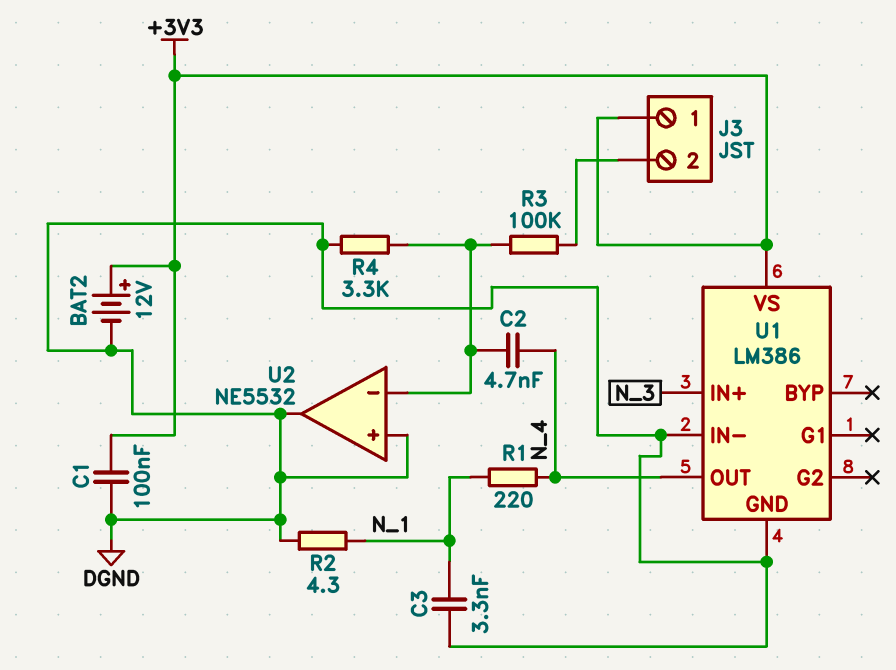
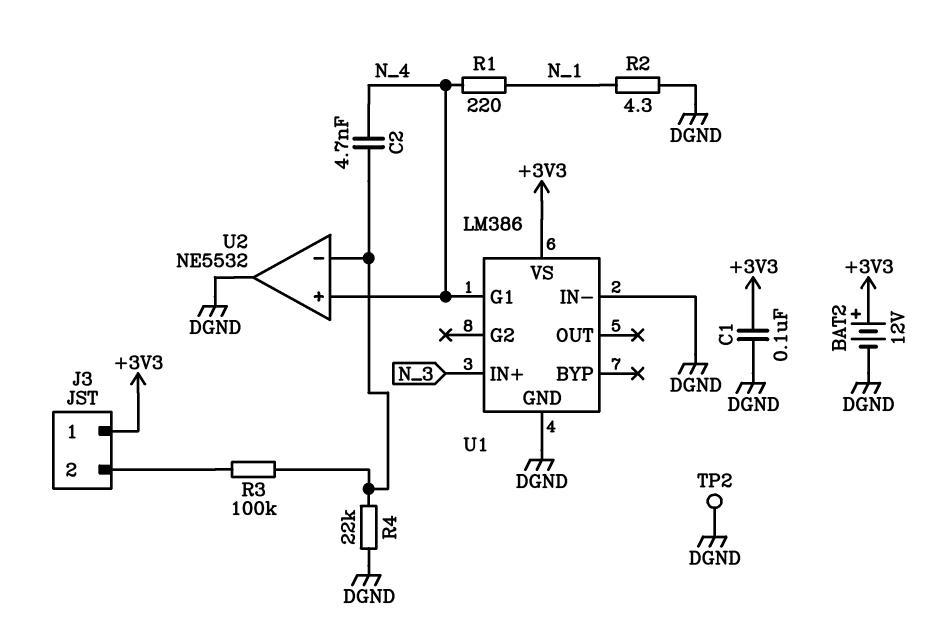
C3: 3.3nF (DGND, N_1) -> none
R4: 3.3k (DGND, U2/in-) -> 22k (DGND, U2/in-)
TP2: none -> test point (DGND)
U1 pin G1: none -> N_4
U1 pin OUT: N_4 -> none
U2 pin in+: DGND -> N_4

